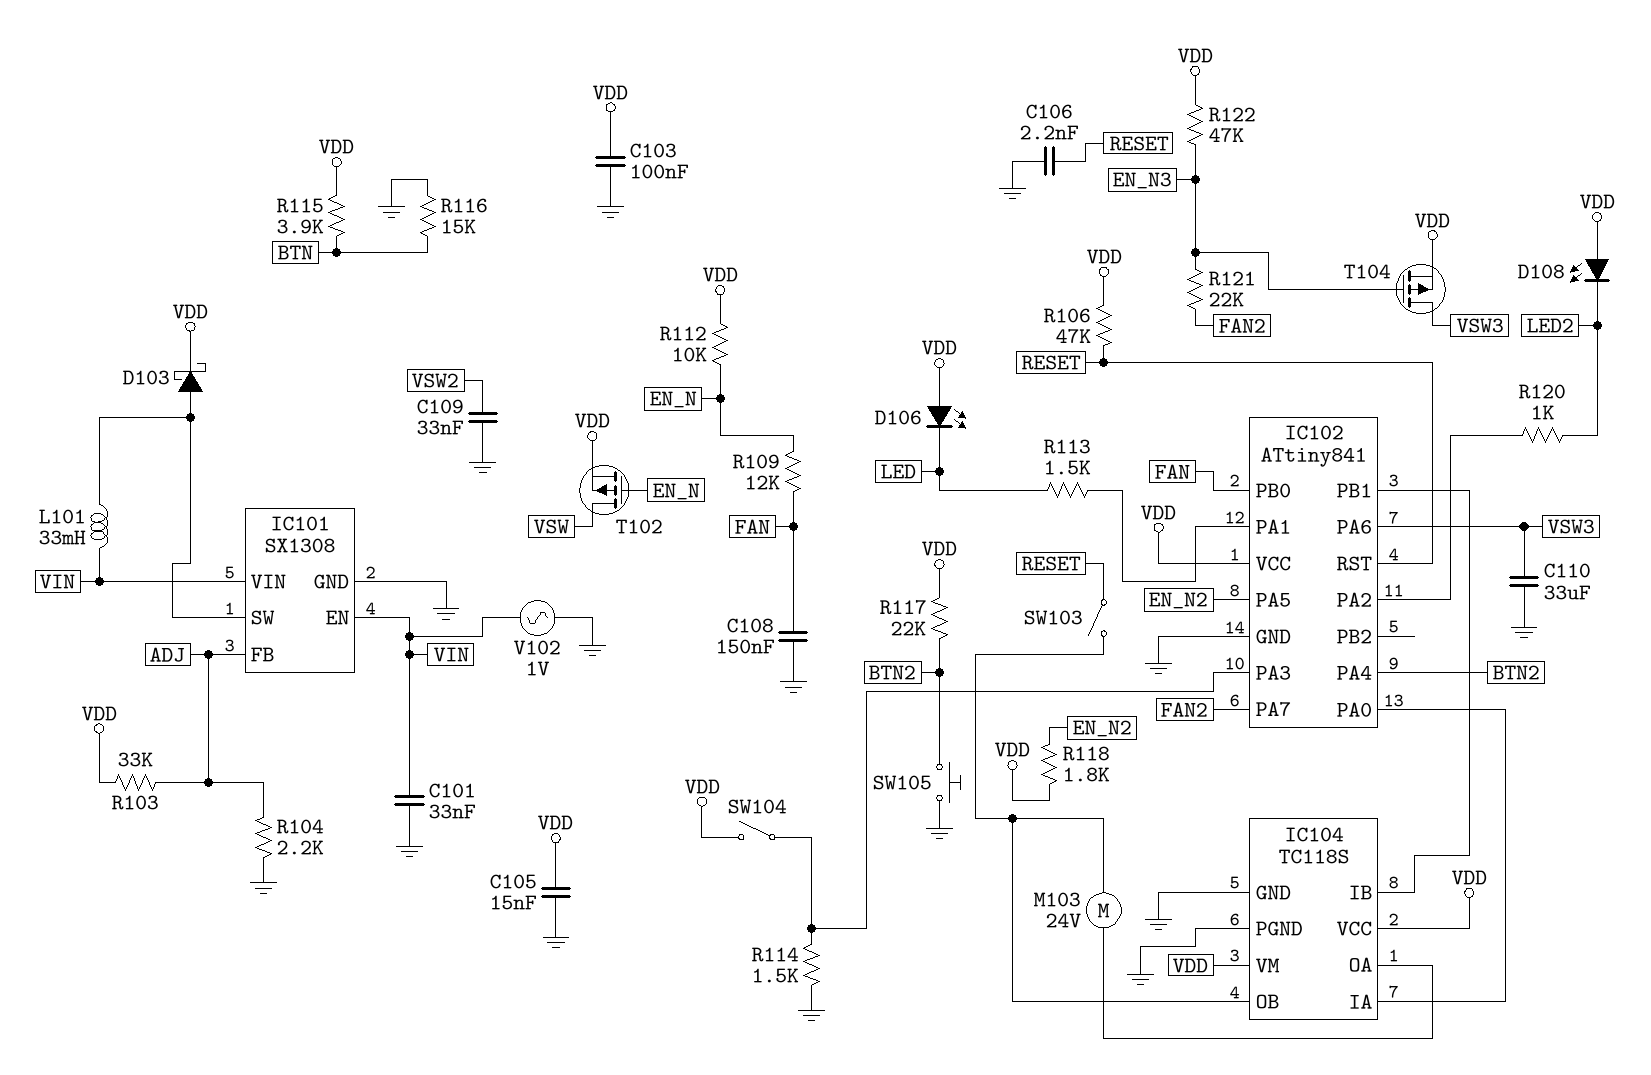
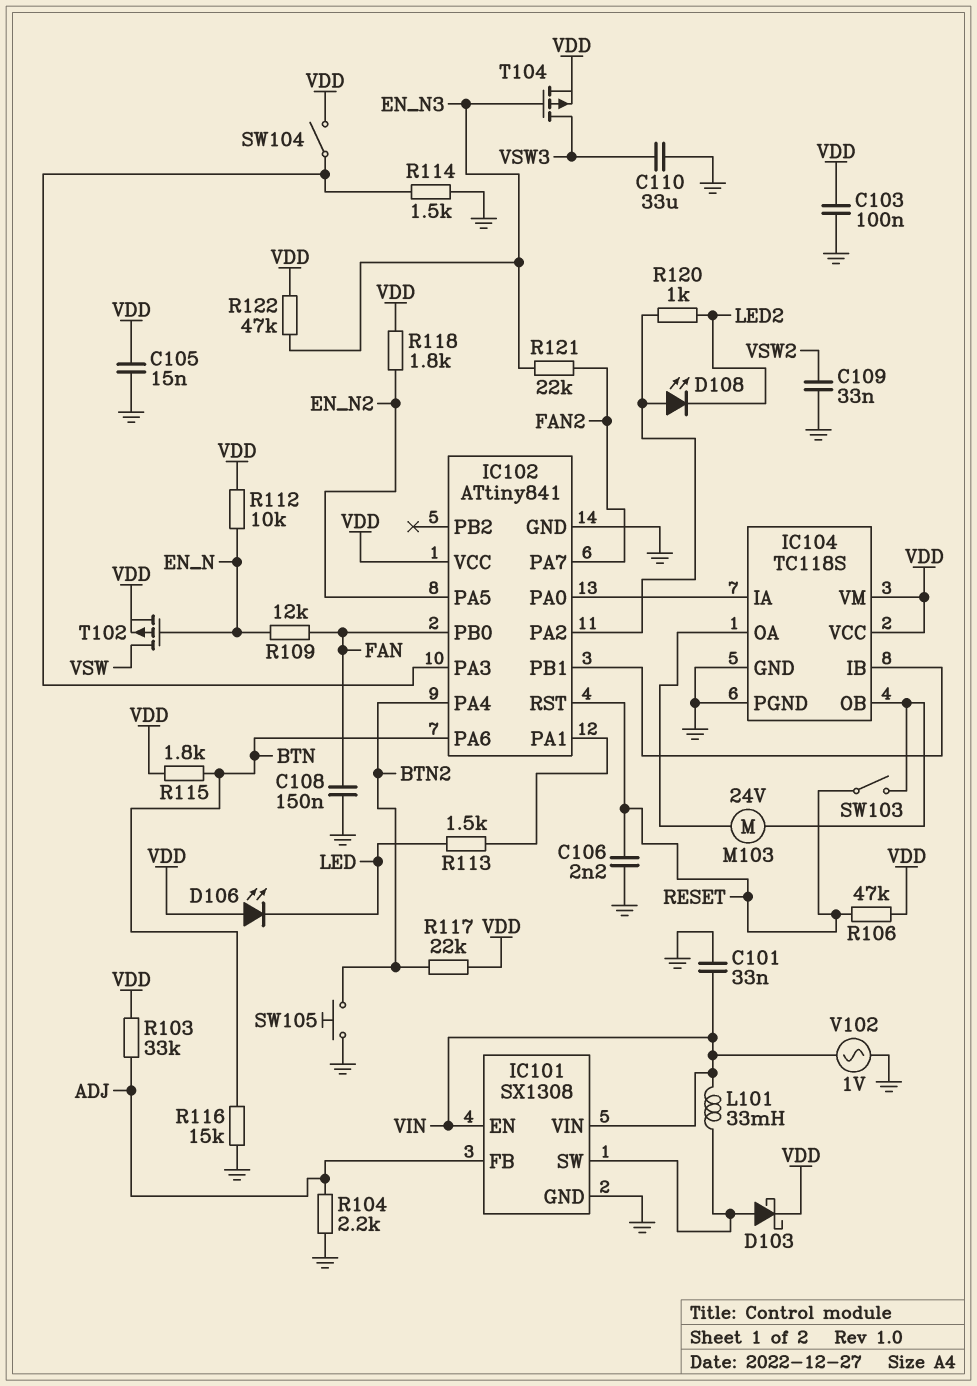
D108: LED (A VDD, K LED2) -> LED (A IC102/PA2, K LED2)
IC102 pin PA6: VSW3 -> BTN
R115: 3.9k (BTN, VDD) -> 1.8k (BTN, VDD)

